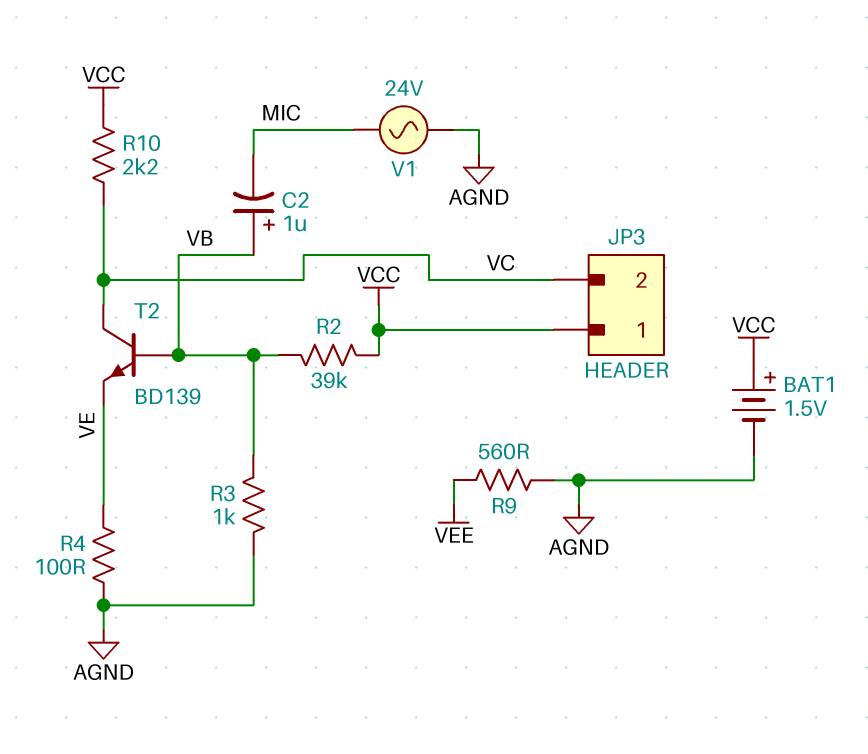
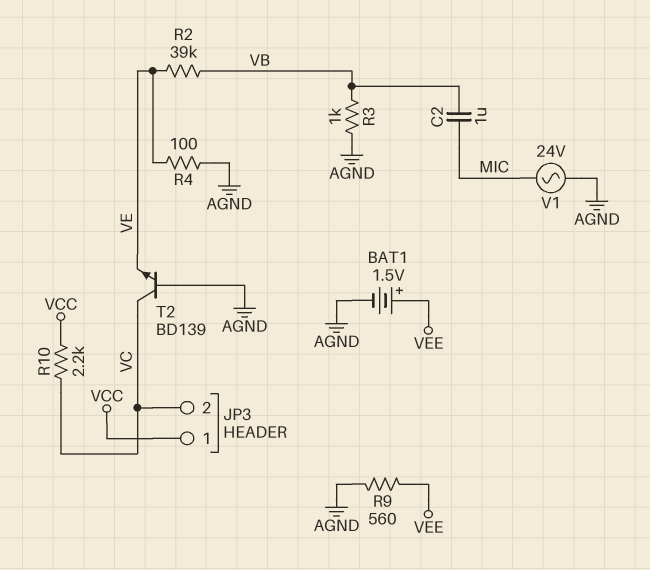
BAT1: 1.5V (plus VCC, minus AGND) -> 1.5V (plus VEE, minus AGND)
C2: 1uF (plus VB, minus MIC) -> 1uF (MIC, VB)
R2: 39k (VB, VCC) -> 39k (VB, VE)
T2: NPN BD139 (B VB, C VC, E VE) -> NPN BD139 (B AGND, C VC, E VE)

